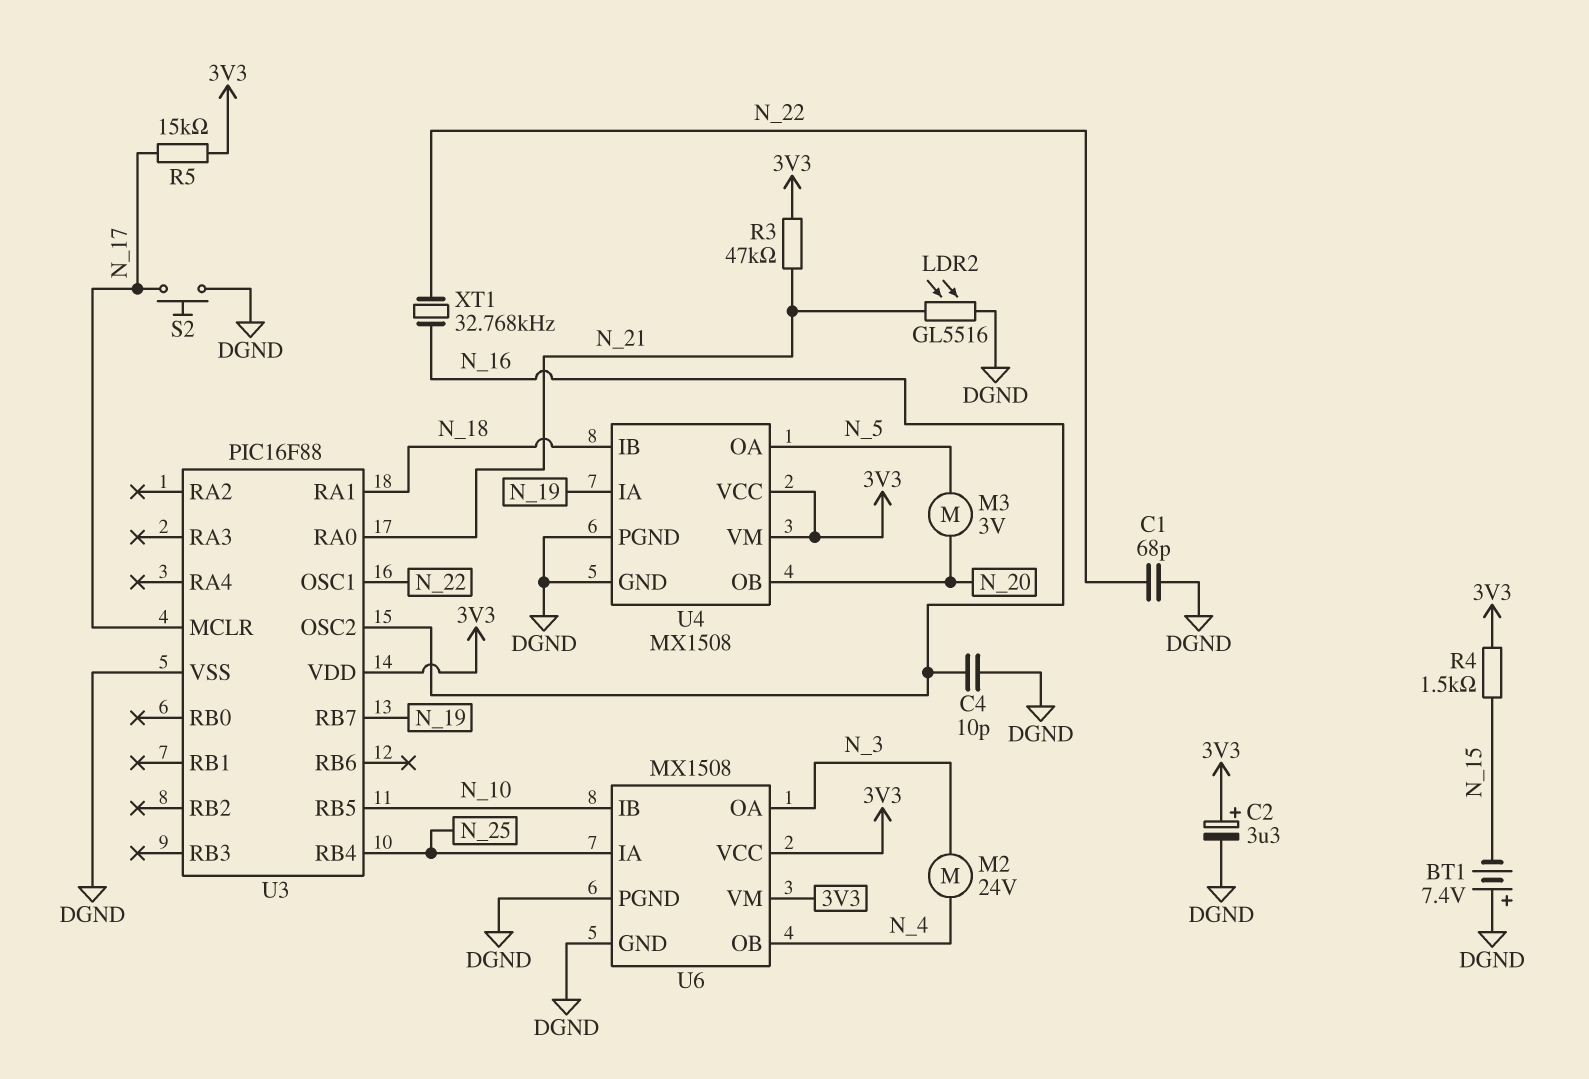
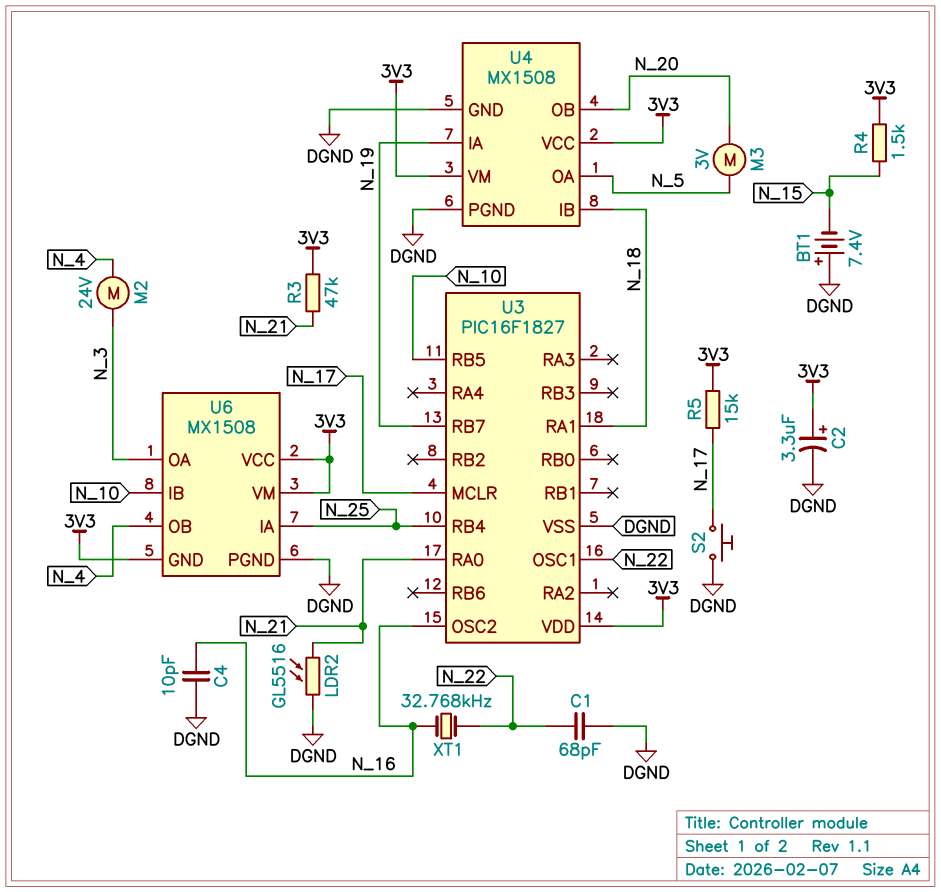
U3: PIC16F88 -> PIC16F1827
U6 pin GND: DGND -> 3V3

